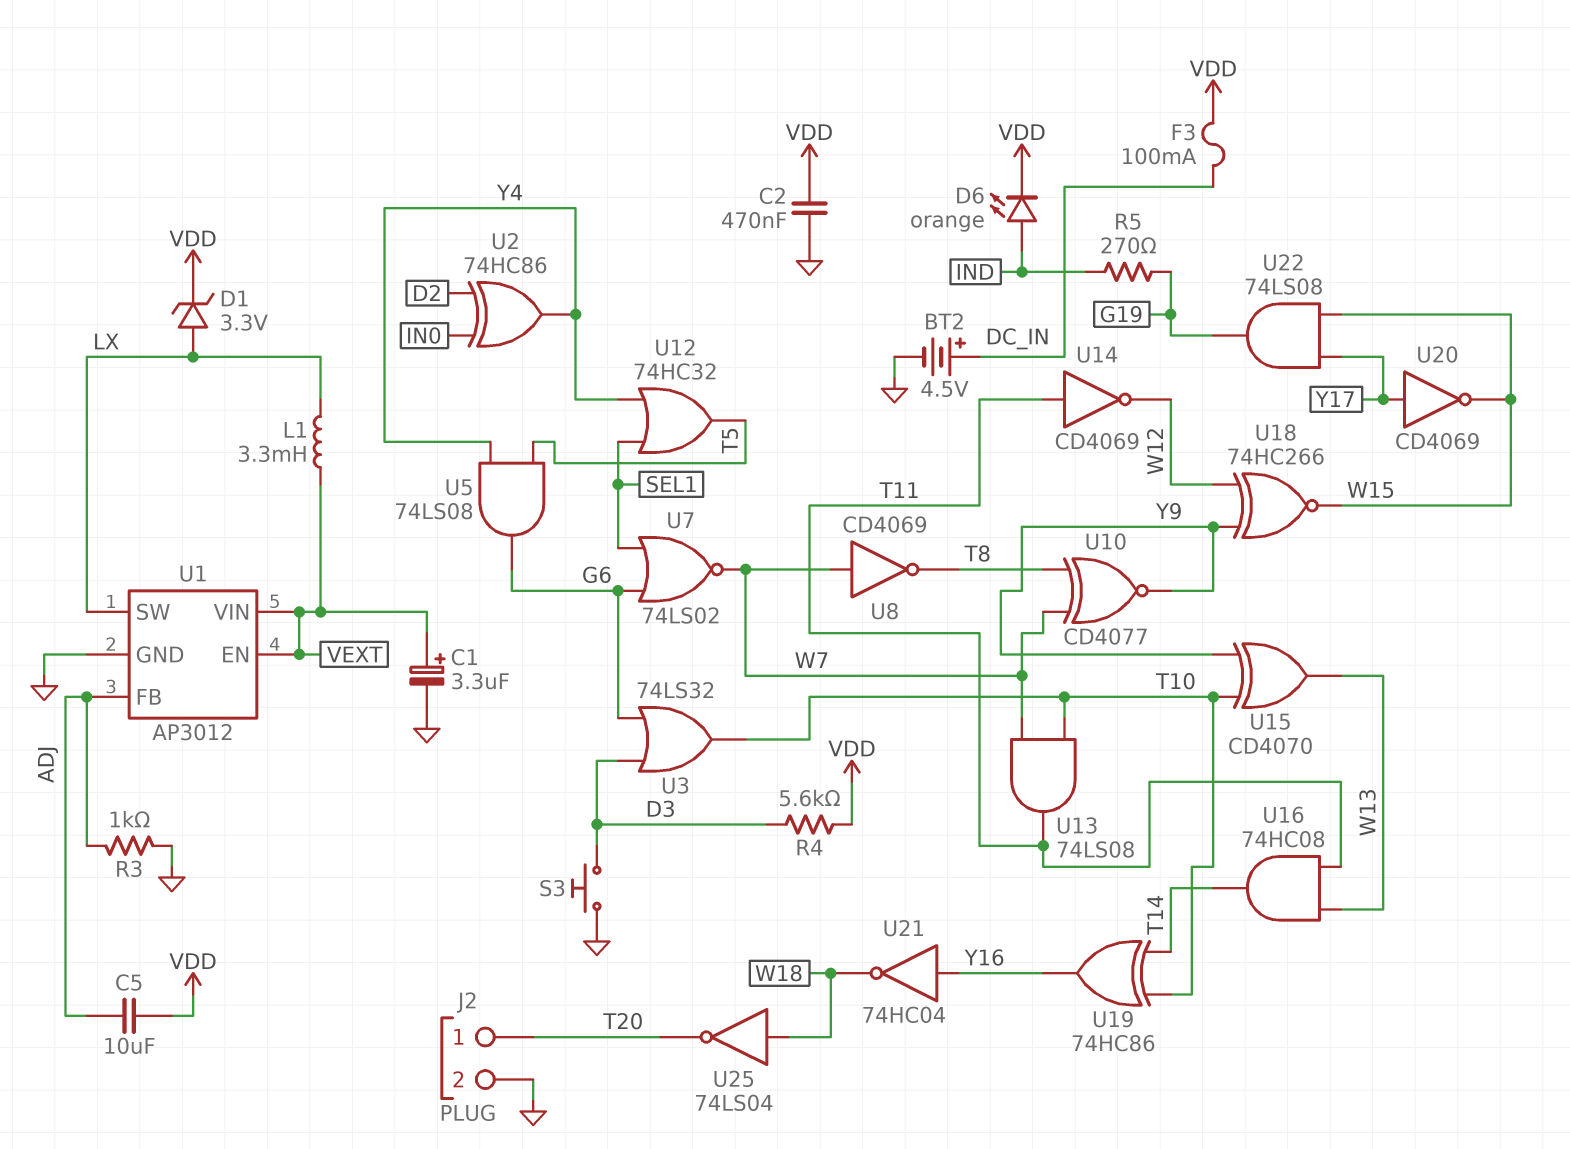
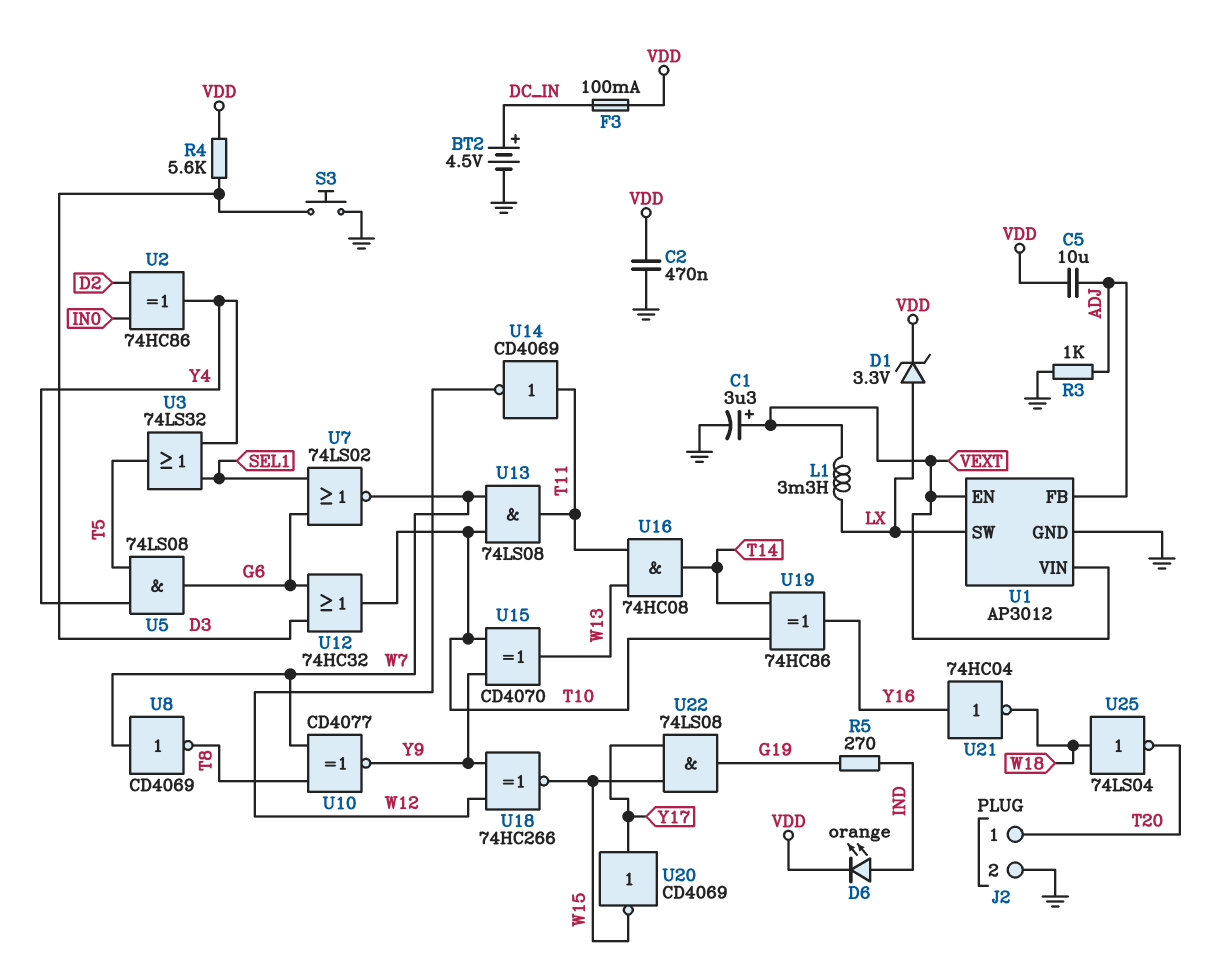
U3: OR 74LS32 (in D3, in G6, out T10) -> OR 74LS32 (in SEL1, in Y4, out T5)
U12: OR 74HC32 (in SEL1, in Y4, out T5) -> OR 74HC32 (in D3, in G6, out T10)

